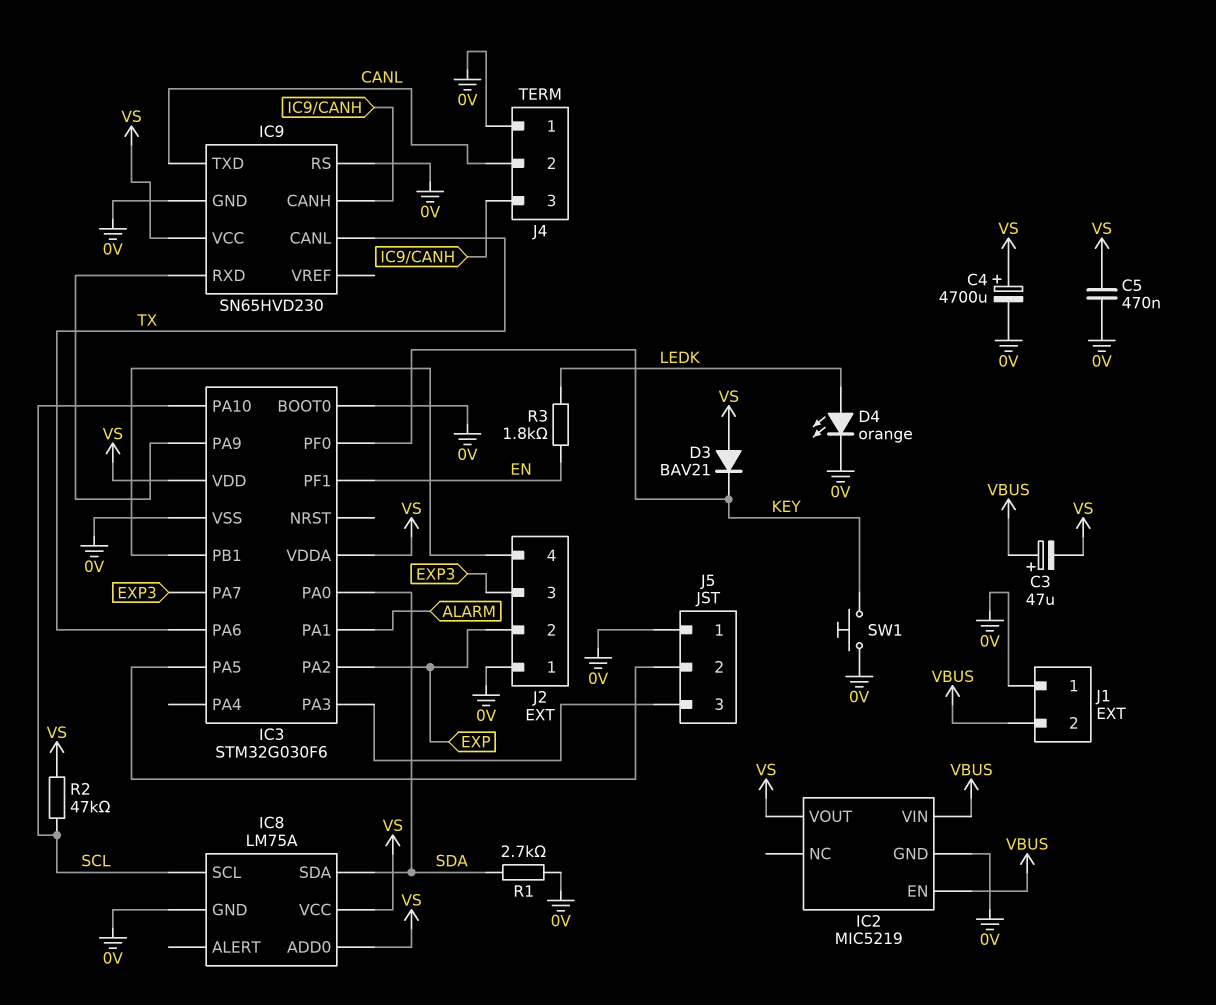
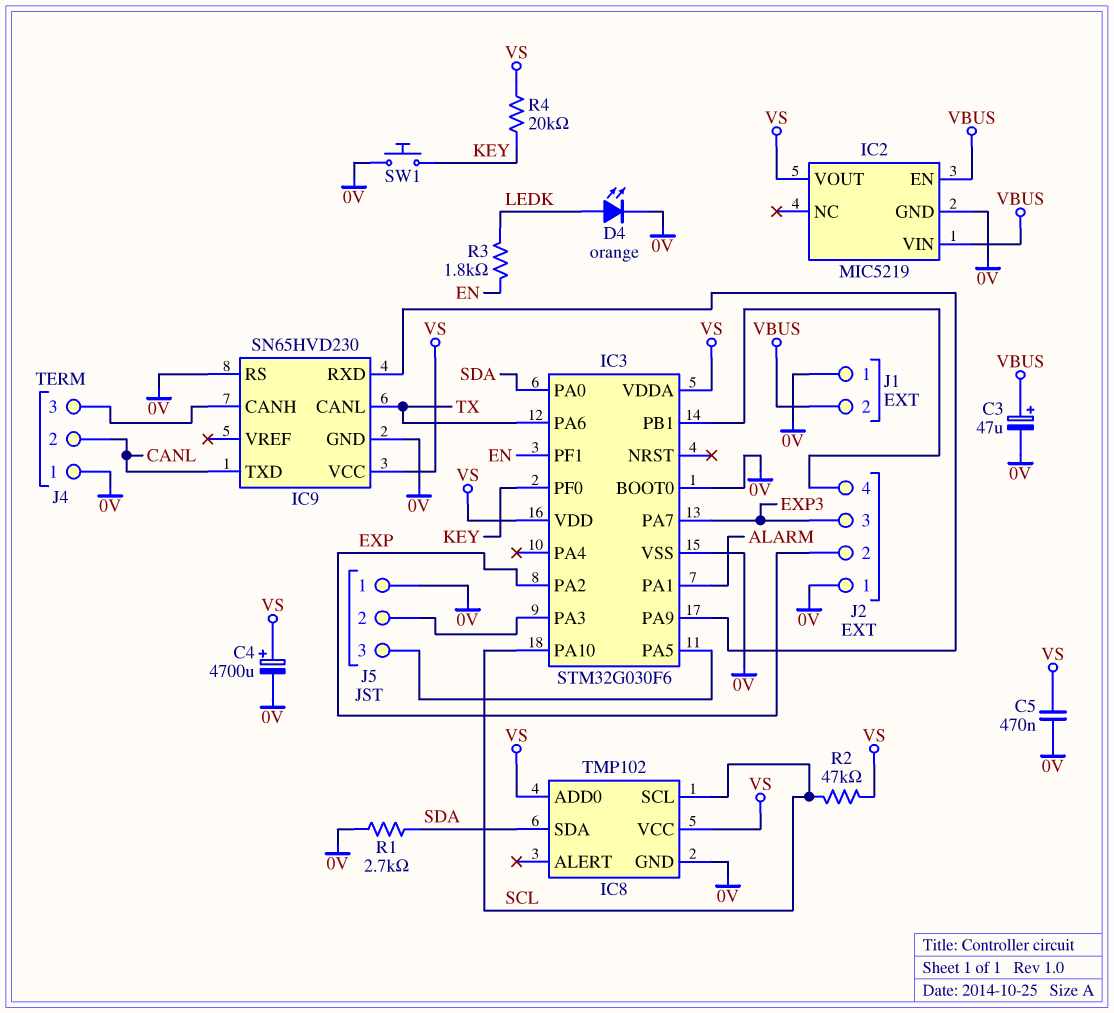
C3: 47uF (plus VBUS, minus VS) -> 47uF (plus VBUS, minus 0V)
D3: diode BAV21 (A VS, K KEY) -> none
IC8: LM75A -> TMP102
J5 pin 2: IC3/PA5 -> IC3/PA3
J5 pin 3: IC3/PA3 -> IC3/PA5
R4: none -> 20k (KEY, VS)

